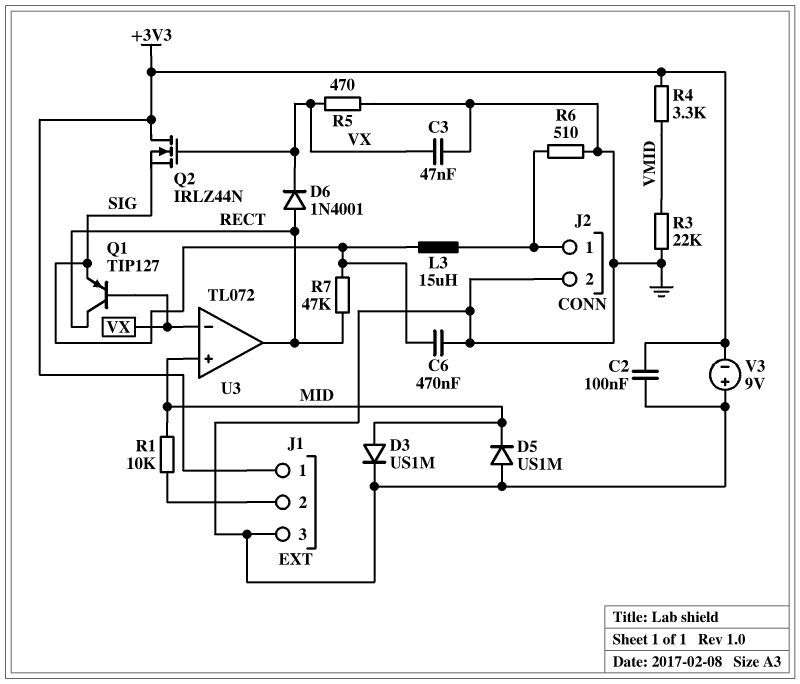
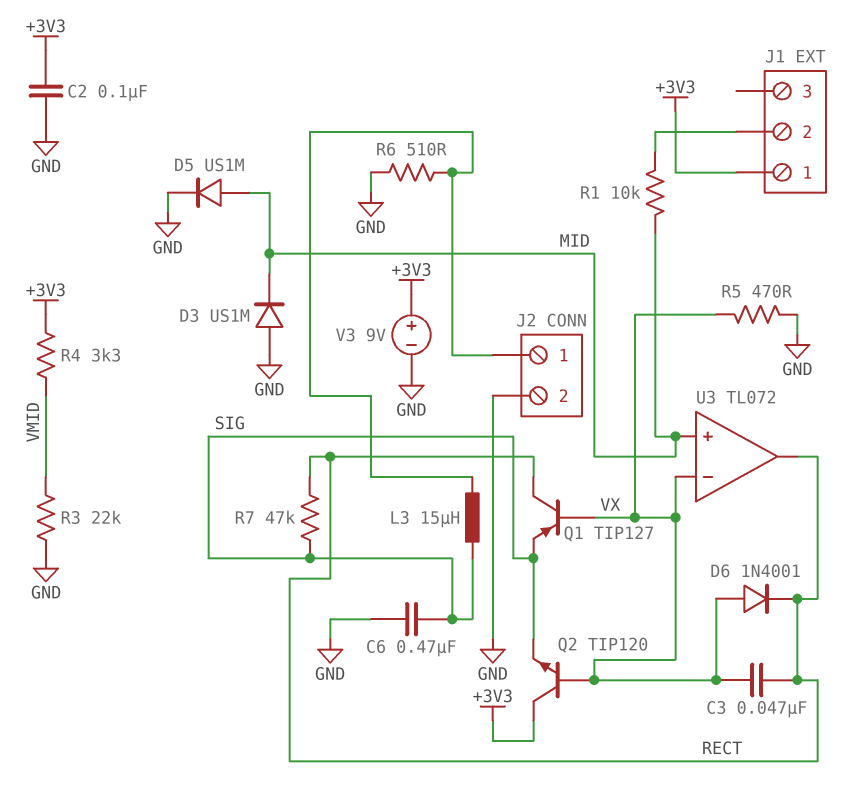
C3: 47nF (GND, VX) -> 47nF (RECT, VX)
D3: diode US1M (A MID, K GND) -> diode US1M (A GND, K MID)
D5: diode US1M (A GND, K MID) -> diode US1M (A MID, K GND)
D6: diode 1N4001 (A RECT, K VX) -> diode 1N4001 (A VX, K RECT)
J1 pin 3: GND -> none
Q2: NMOS IRLZ44N (G VX, D +3V3, S SIG) -> NPN TIP120 (B VX, C +3V3, E SIG)
V3: 9V (plus GND, minus +3V3) -> 9V (plus +3V3, minus GND)

